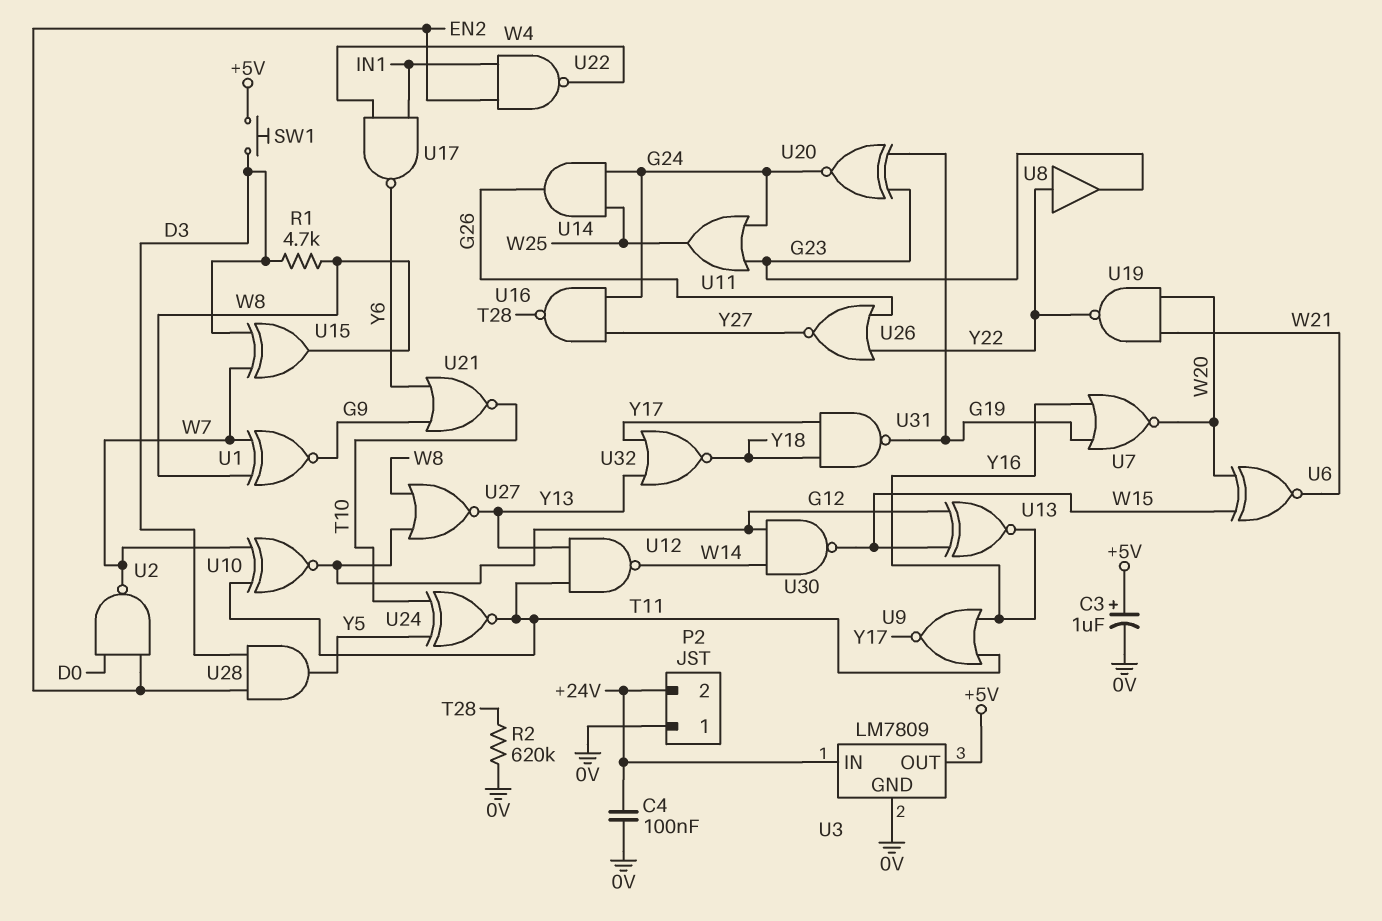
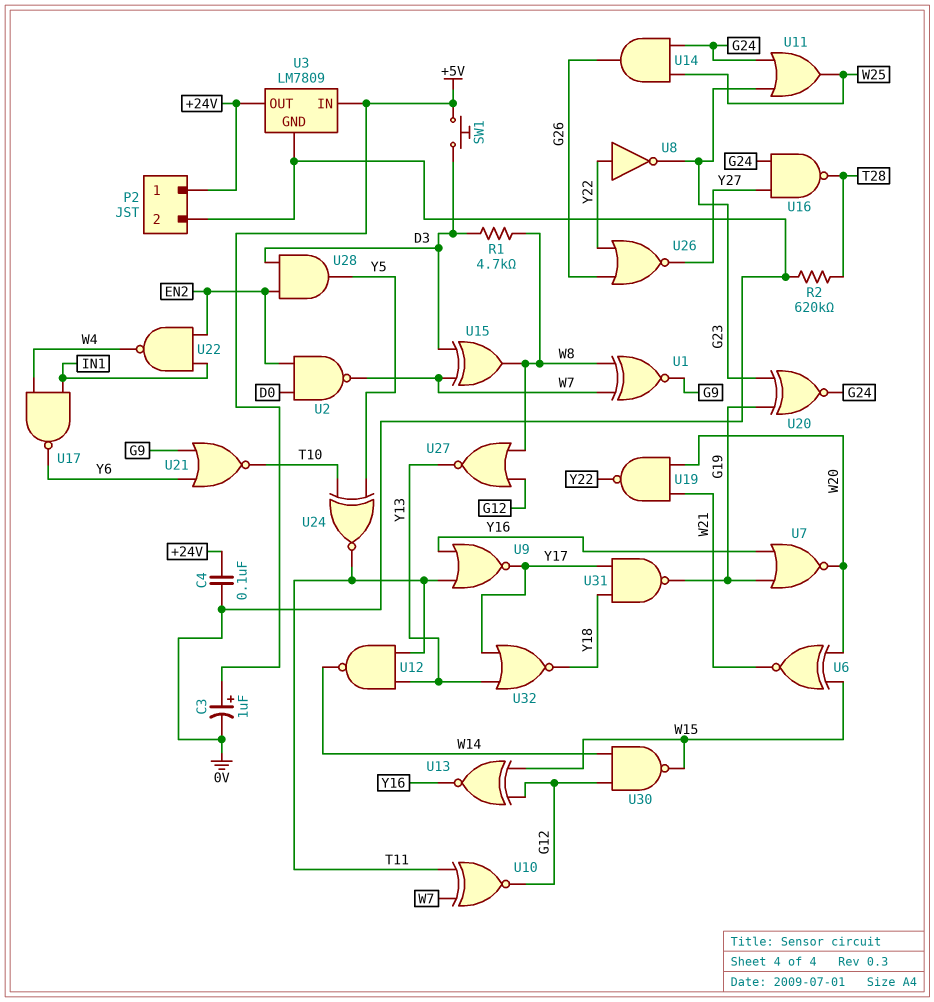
P2 pin 1: 0V -> +24V
P2 pin 2: +24V -> 0V
U3 pin IN: +24V -> +5V
U3 pin OUT: +5V -> +24V
U8: buffer (in Y22, out G23) -> NOT (in Y22, out G23)

